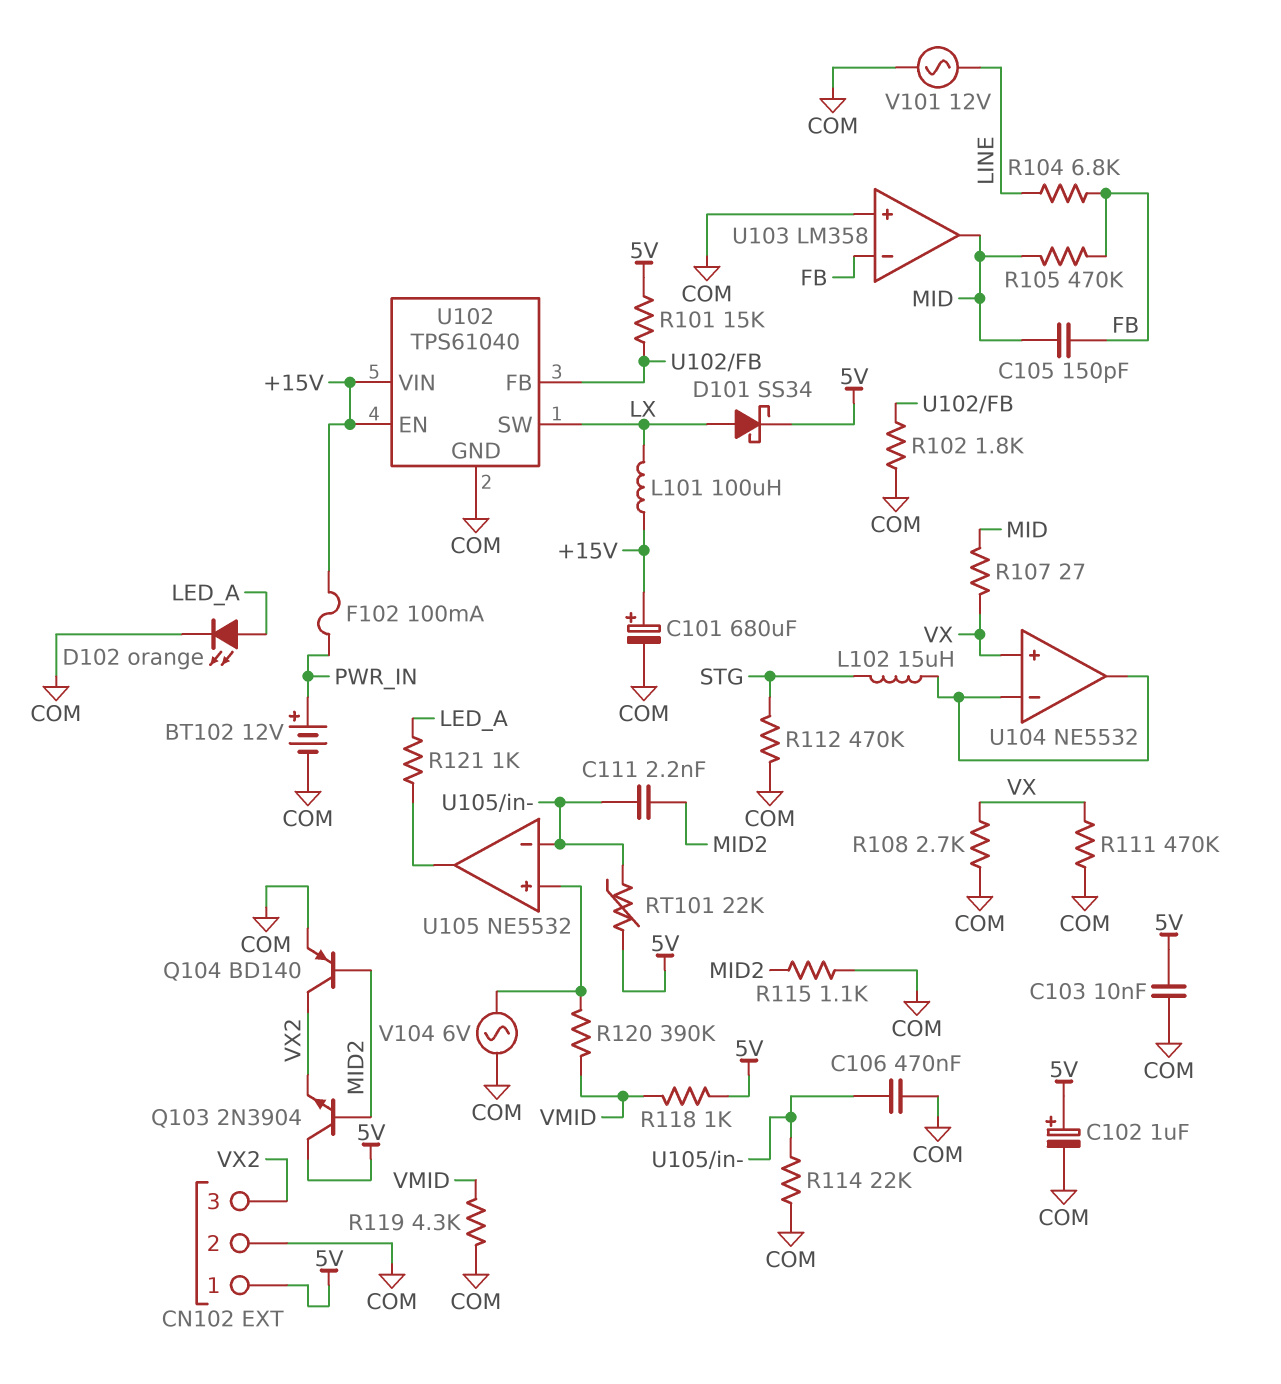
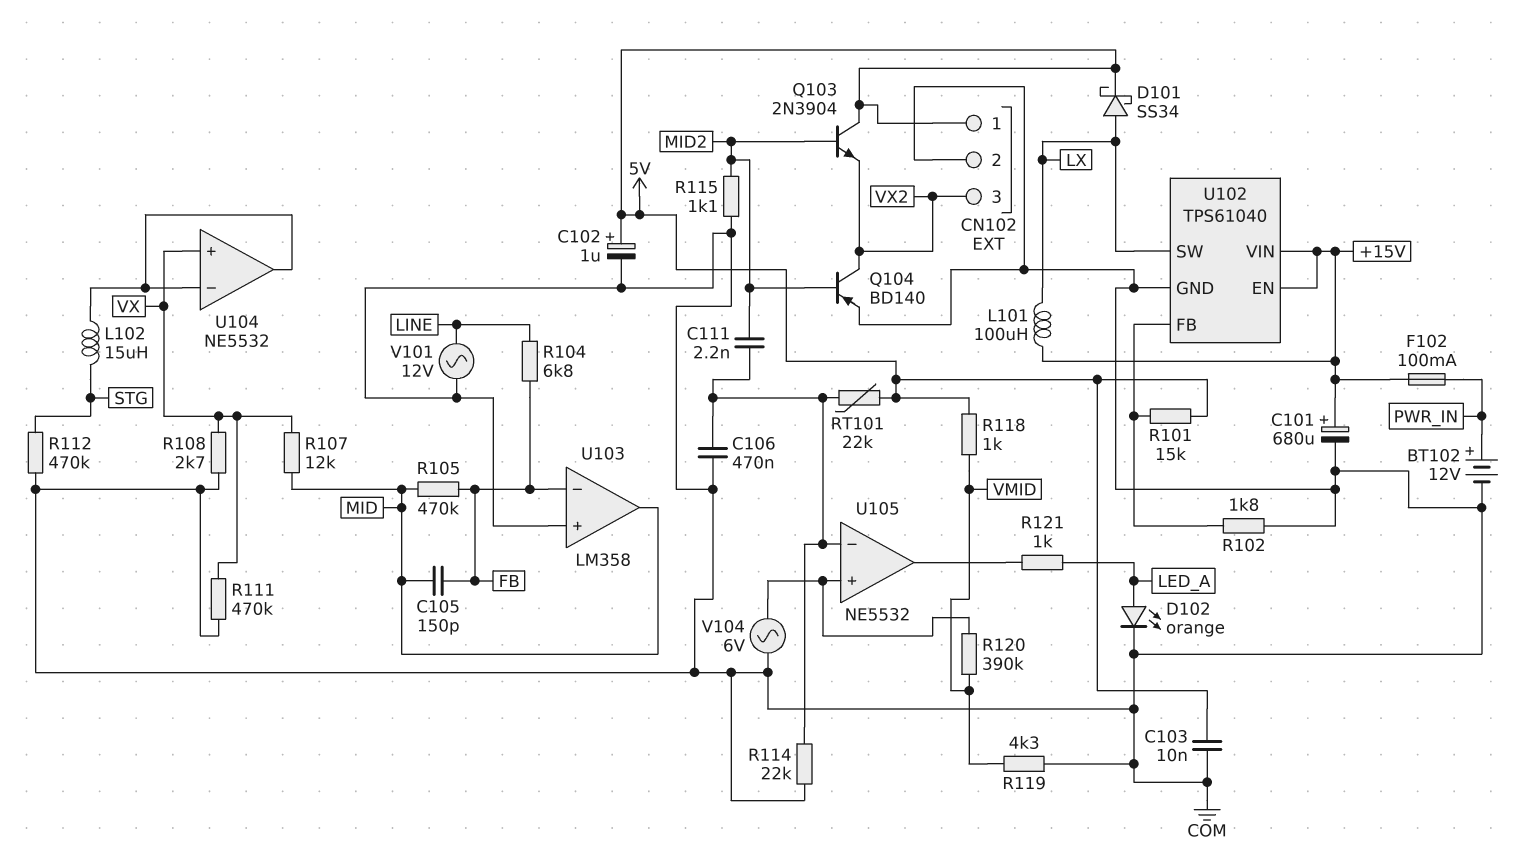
R107: 27 (MID, VX) -> 12k (MID, VX)

